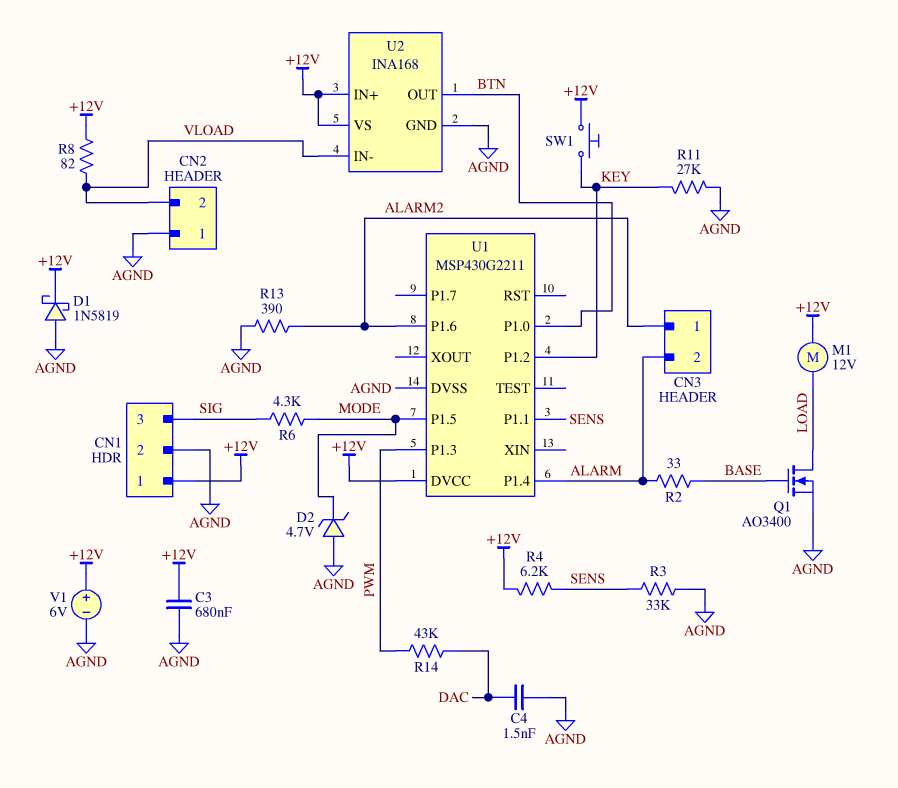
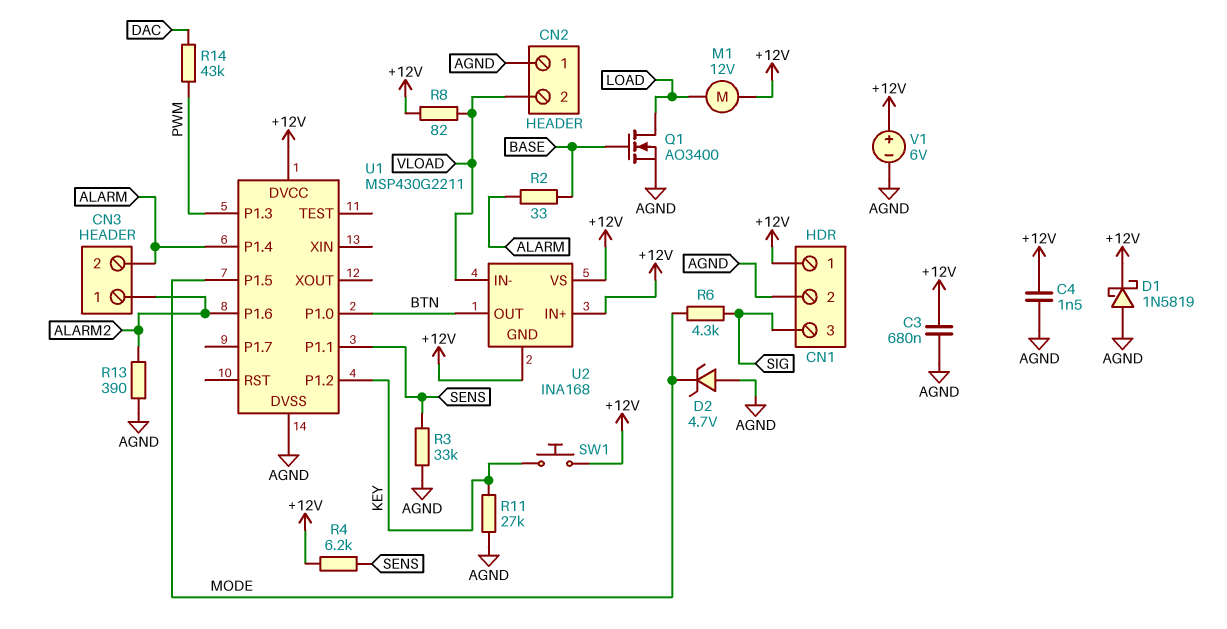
C4: 1.5nF (AGND, DAC) -> 1.5nF (+12V, AGND)
U2 pin GND: AGND -> +12V

